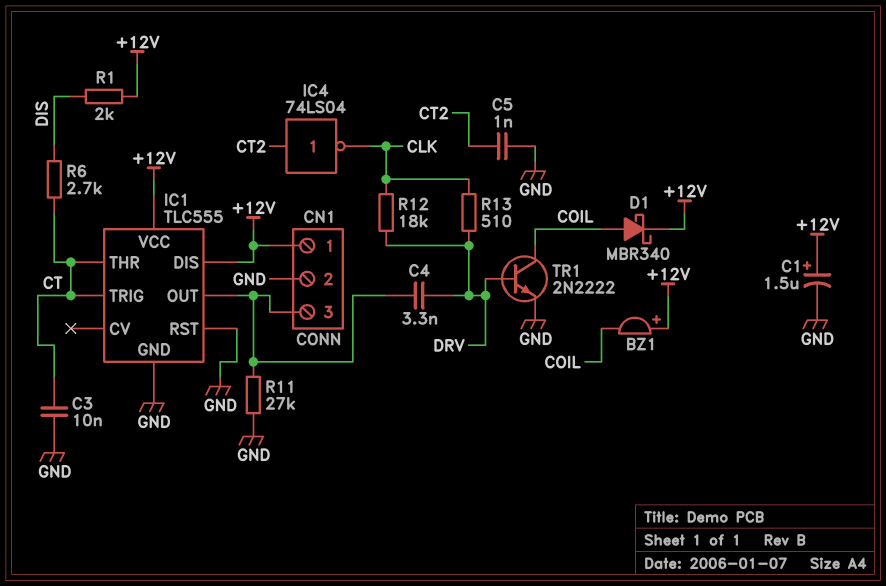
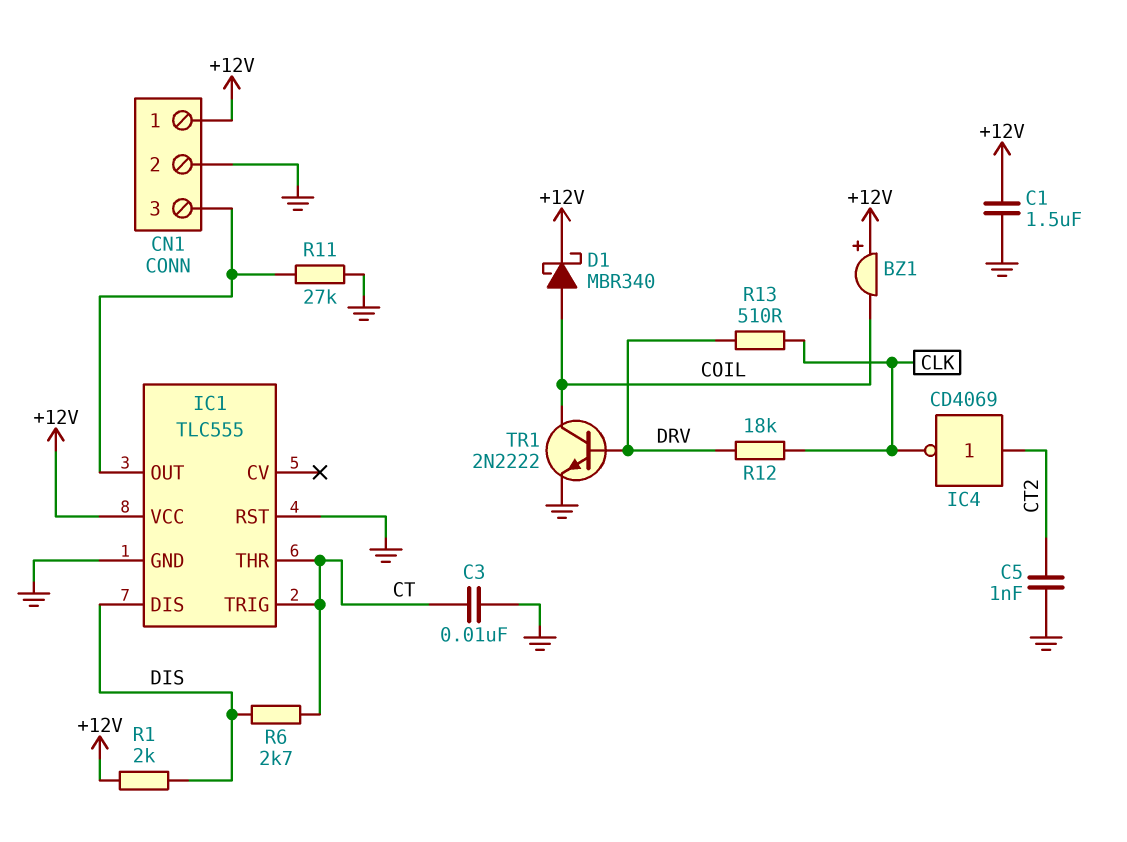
C1: 1.5uF (plus +12V, minus GND) -> 1.5uF (+12V, GND)
C4: 3.3nF (CN1/3, DRV) -> none
IC1 pin DIS: +12V -> DIS
IC4: NOT 74LS04 (in CT2, out CLK) -> NOT CD4069 (in CT2, out CLK)

